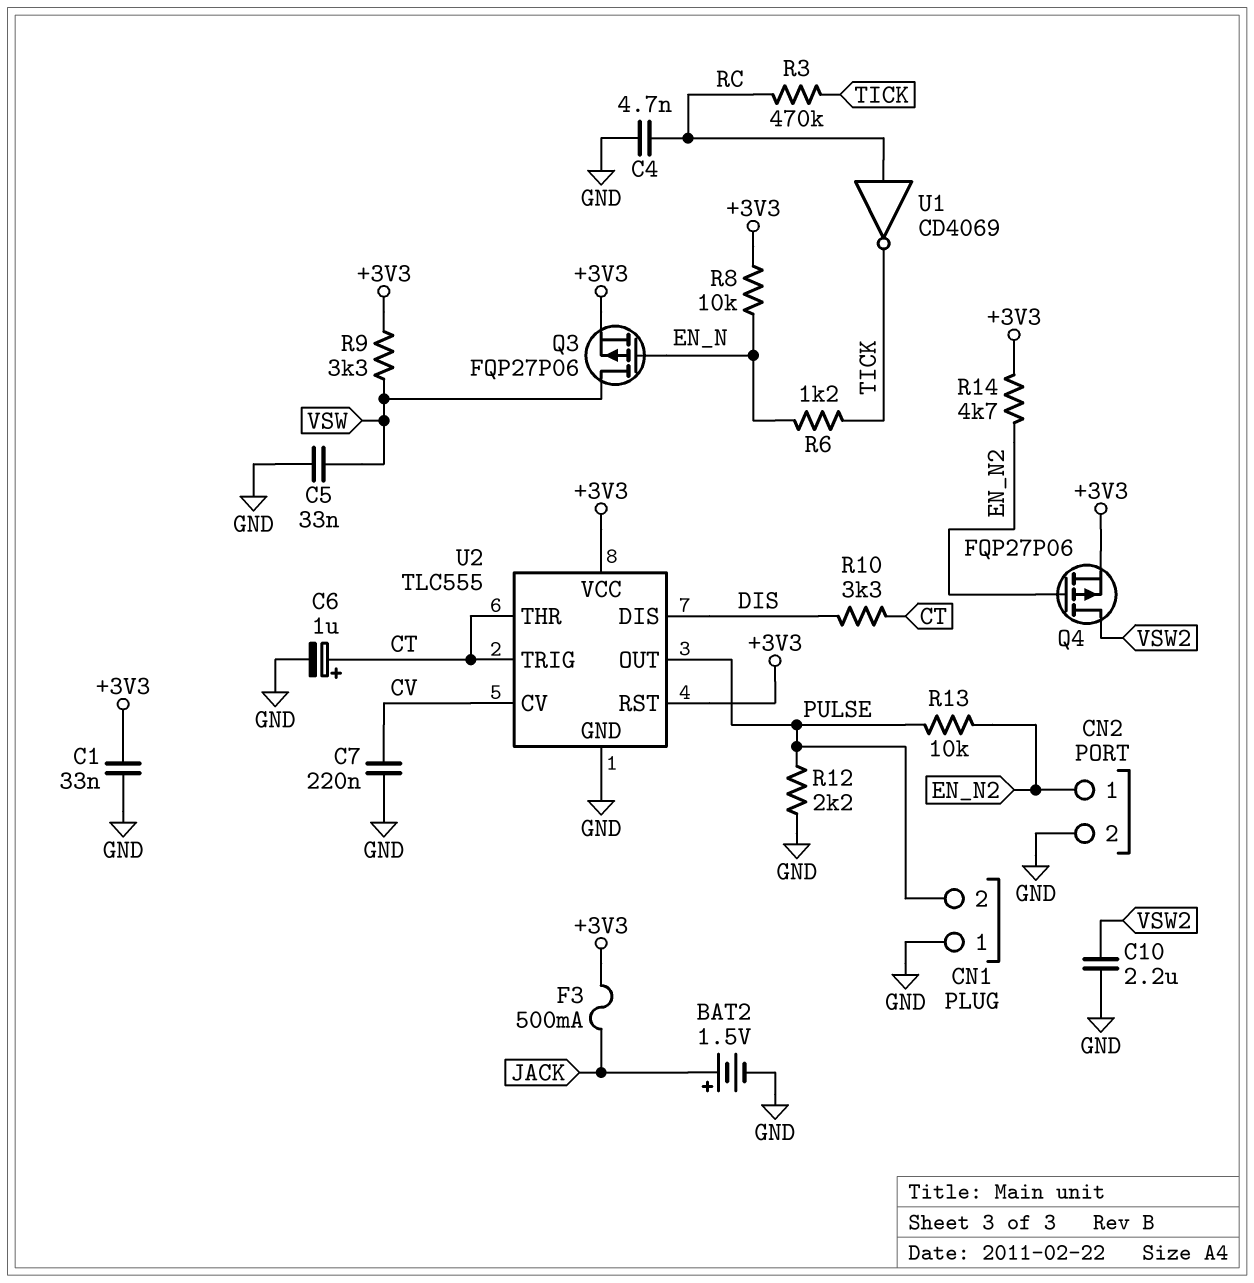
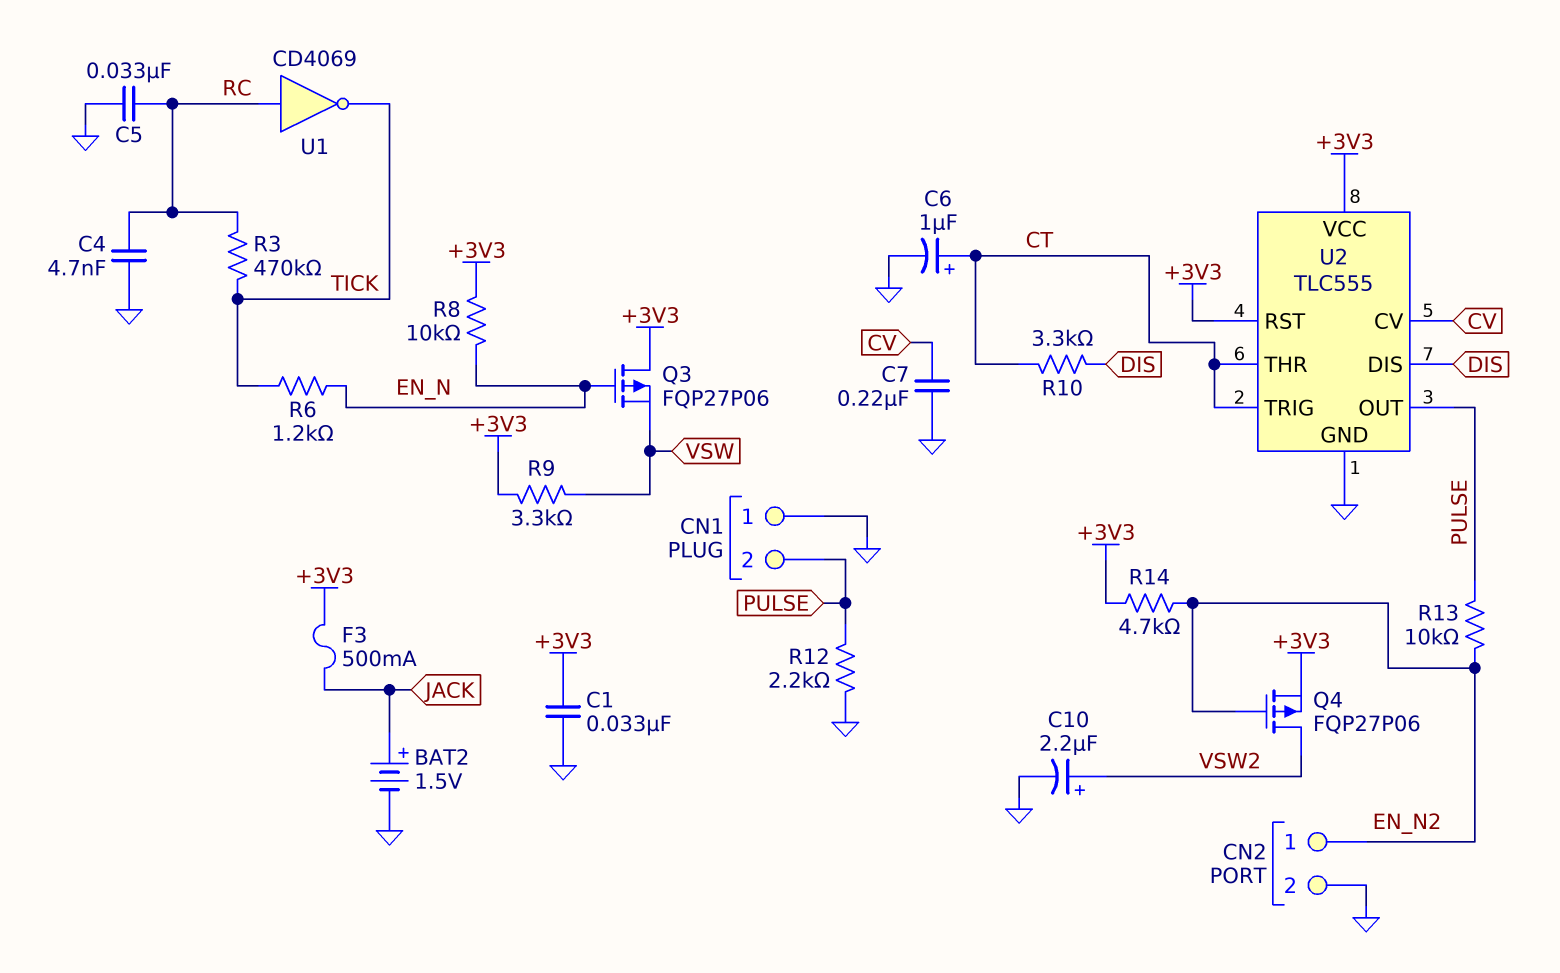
C5: 33nF (GND, VSW) -> 33nF (GND, RC)
C10: 2.2uF (GND, VSW2) -> 2.2uF (plus VSW2, minus GND)
Q3: PMOS FQP27P06 (G EN_N, D VSW, S +3V3) -> PMOS FQP27P06 (G EN_N, D +3V3, S VSW)

